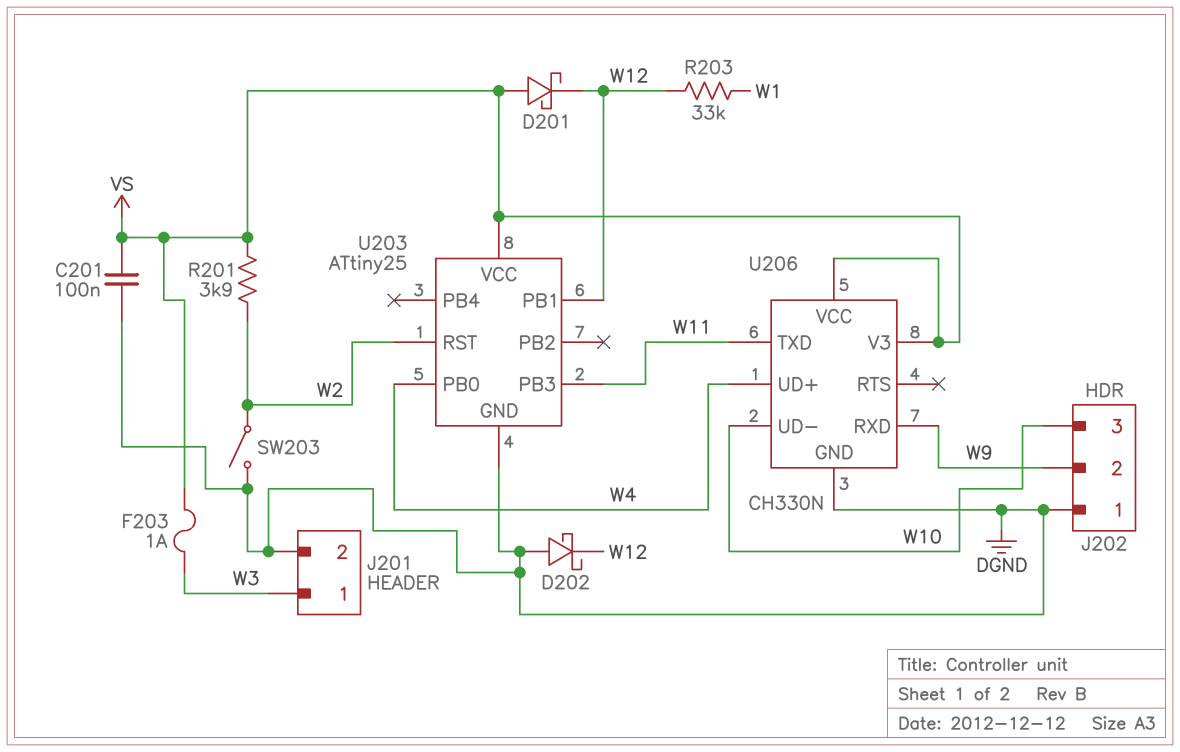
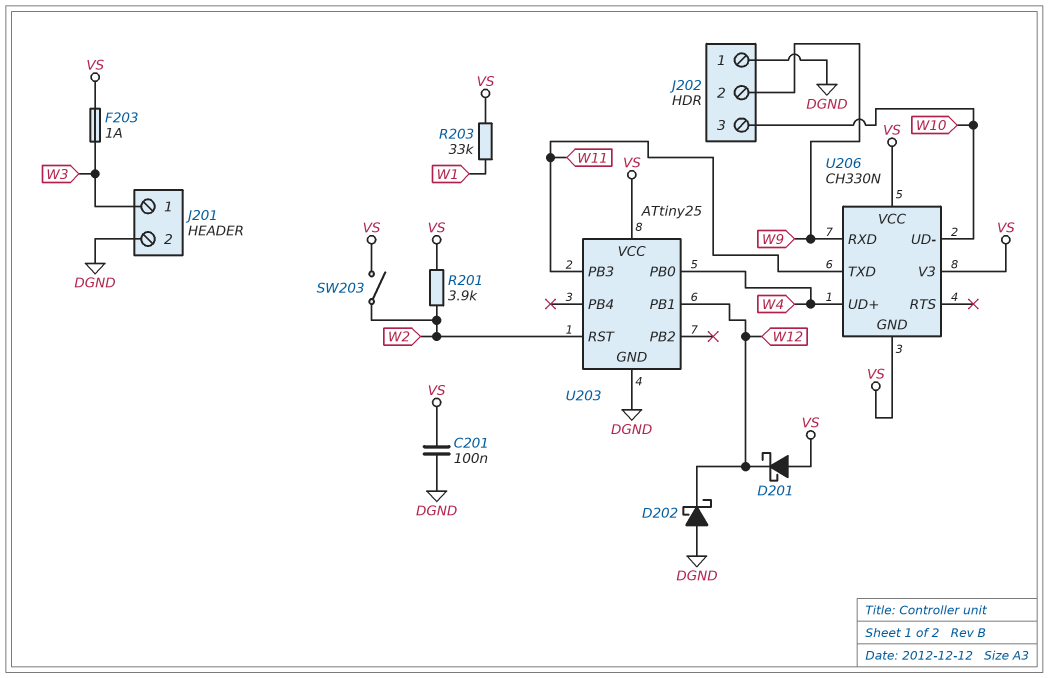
R203: 33k (W1, W12) -> 33k (VS, W1)
SW203: switch (DGND, W2) -> switch (VS, W2)
U206 pin GND: DGND -> VS

